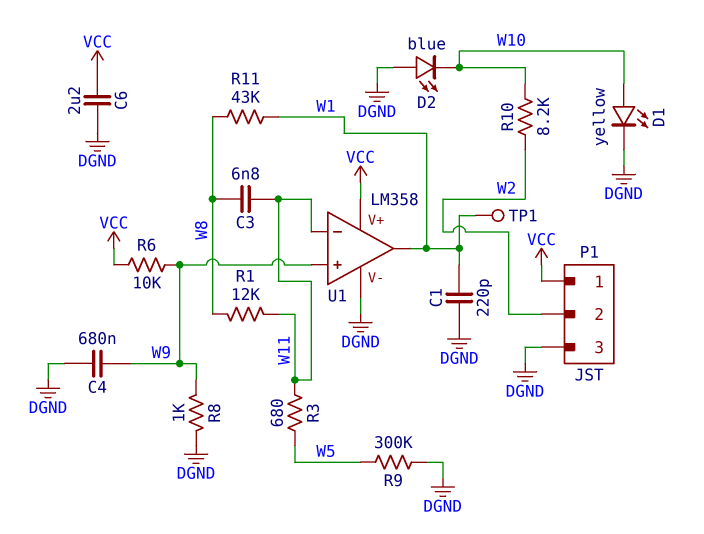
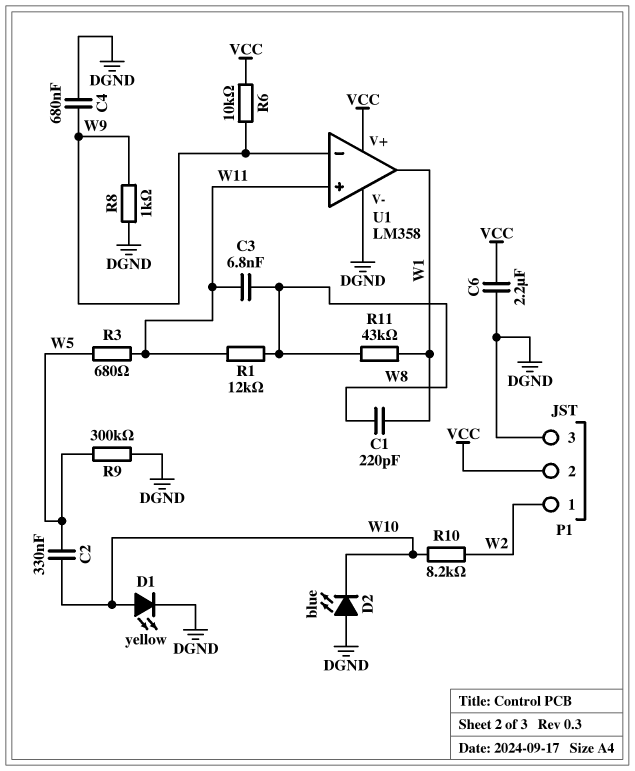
C1: 220pF (DGND, W1) -> 220pF (W1, W8)
C2: none -> 330nF (W5, W10)
P1 pin 1: VCC -> W2
P1 pin 2: W2 -> VCC
TP1: test point (W1) -> none
U1 pin in+: W9 -> W11
U1 pin in-: W11 -> W9

